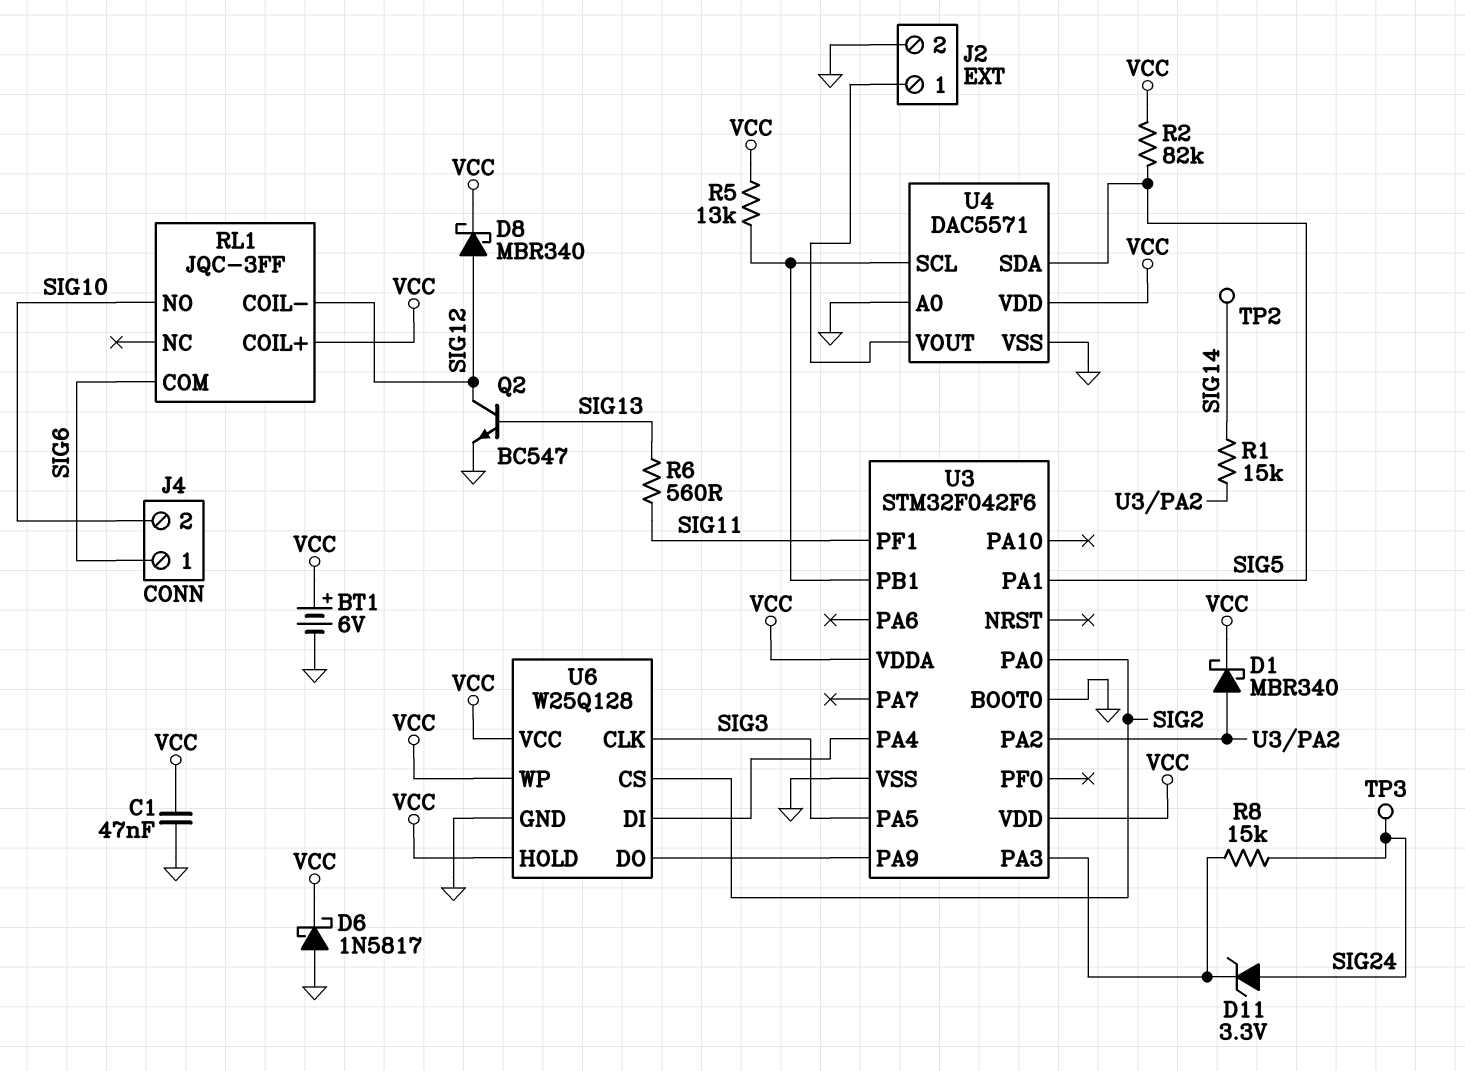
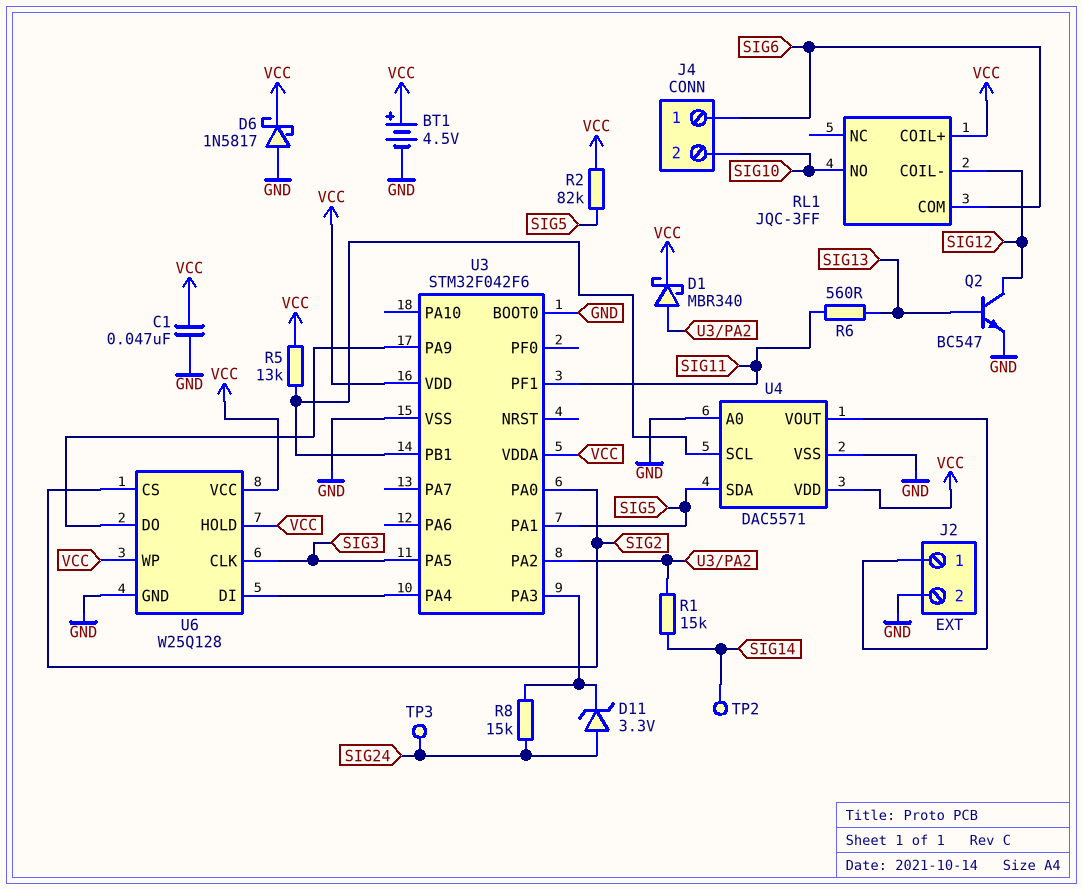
BT1: 6V (plus VCC, minus GND) -> 4.5V (plus VCC, minus GND)
D8: schottky MBR340 (A SIG12, K VCC) -> none

